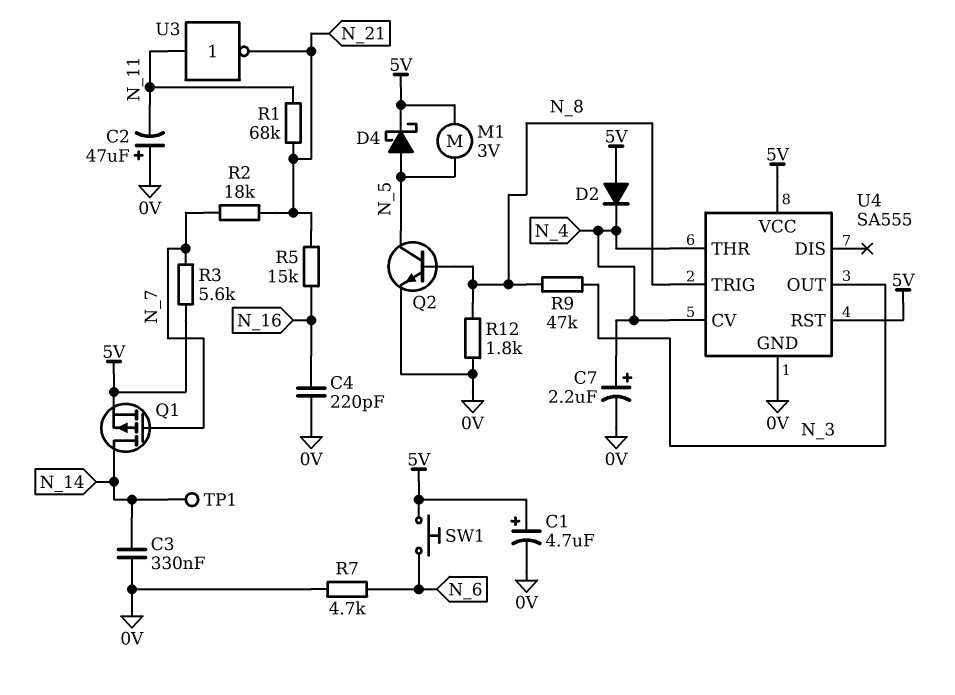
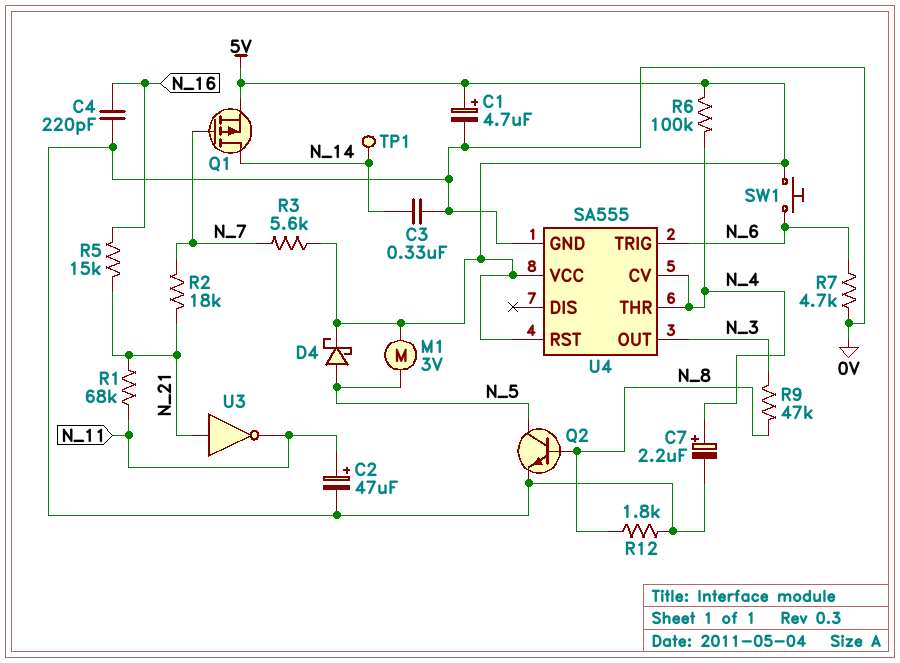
C2: 47uF (plus 0V, minus N_11) -> 47uF (plus N_11, minus 0V)
D2: diode (A 5V, K N_4) -> none
R6: none -> 100k (5V, N_4)
U3: NOT (in N_11, out N_21) -> NOT (in N_21, out N_11)
U4 pin TRIG: N_8 -> N_6

